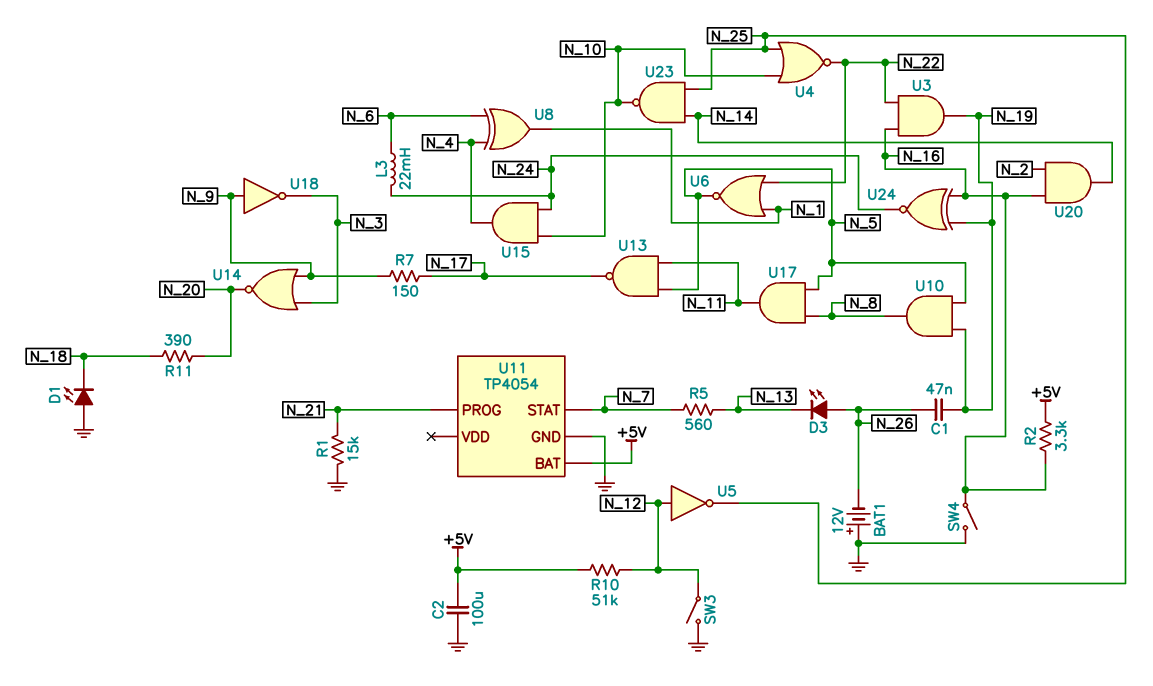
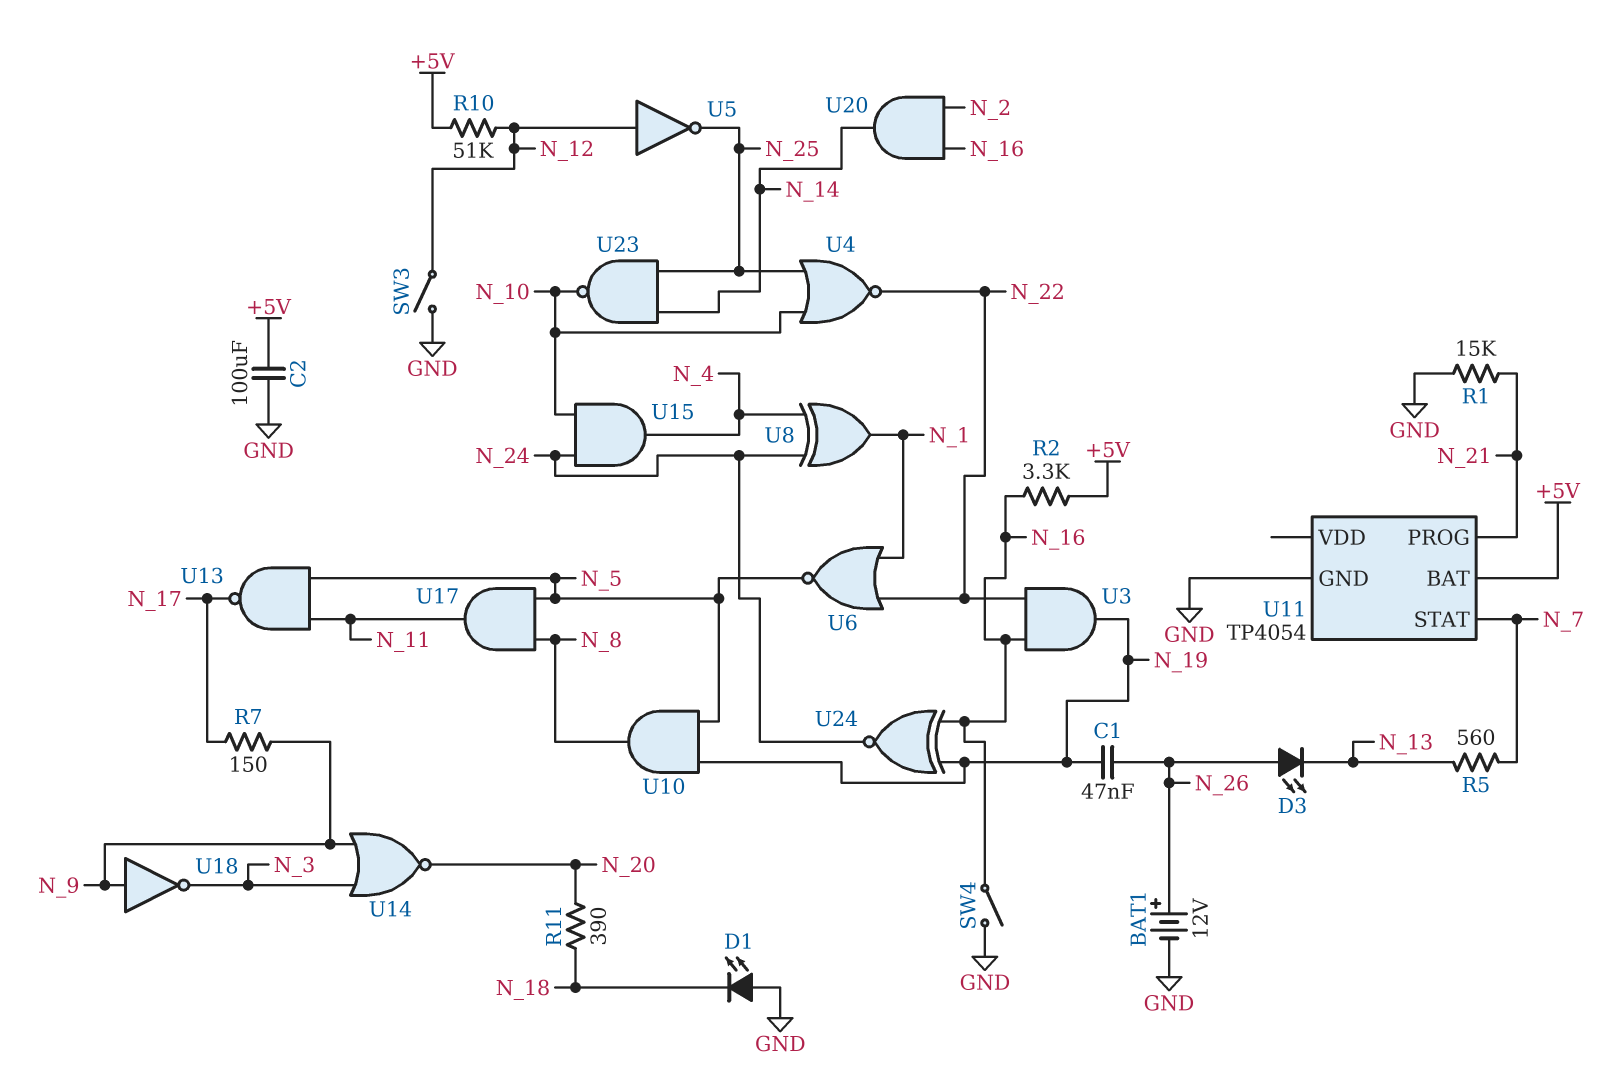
BAT1: 12V (plus GND, minus N_26) -> 12V (plus N_26, minus GND)
L3: 22mH (N_6, N_24) -> none
U8: XOR (in N_4, in N_6, out N_1) -> XOR (in N_4, in N_24, out N_1)

